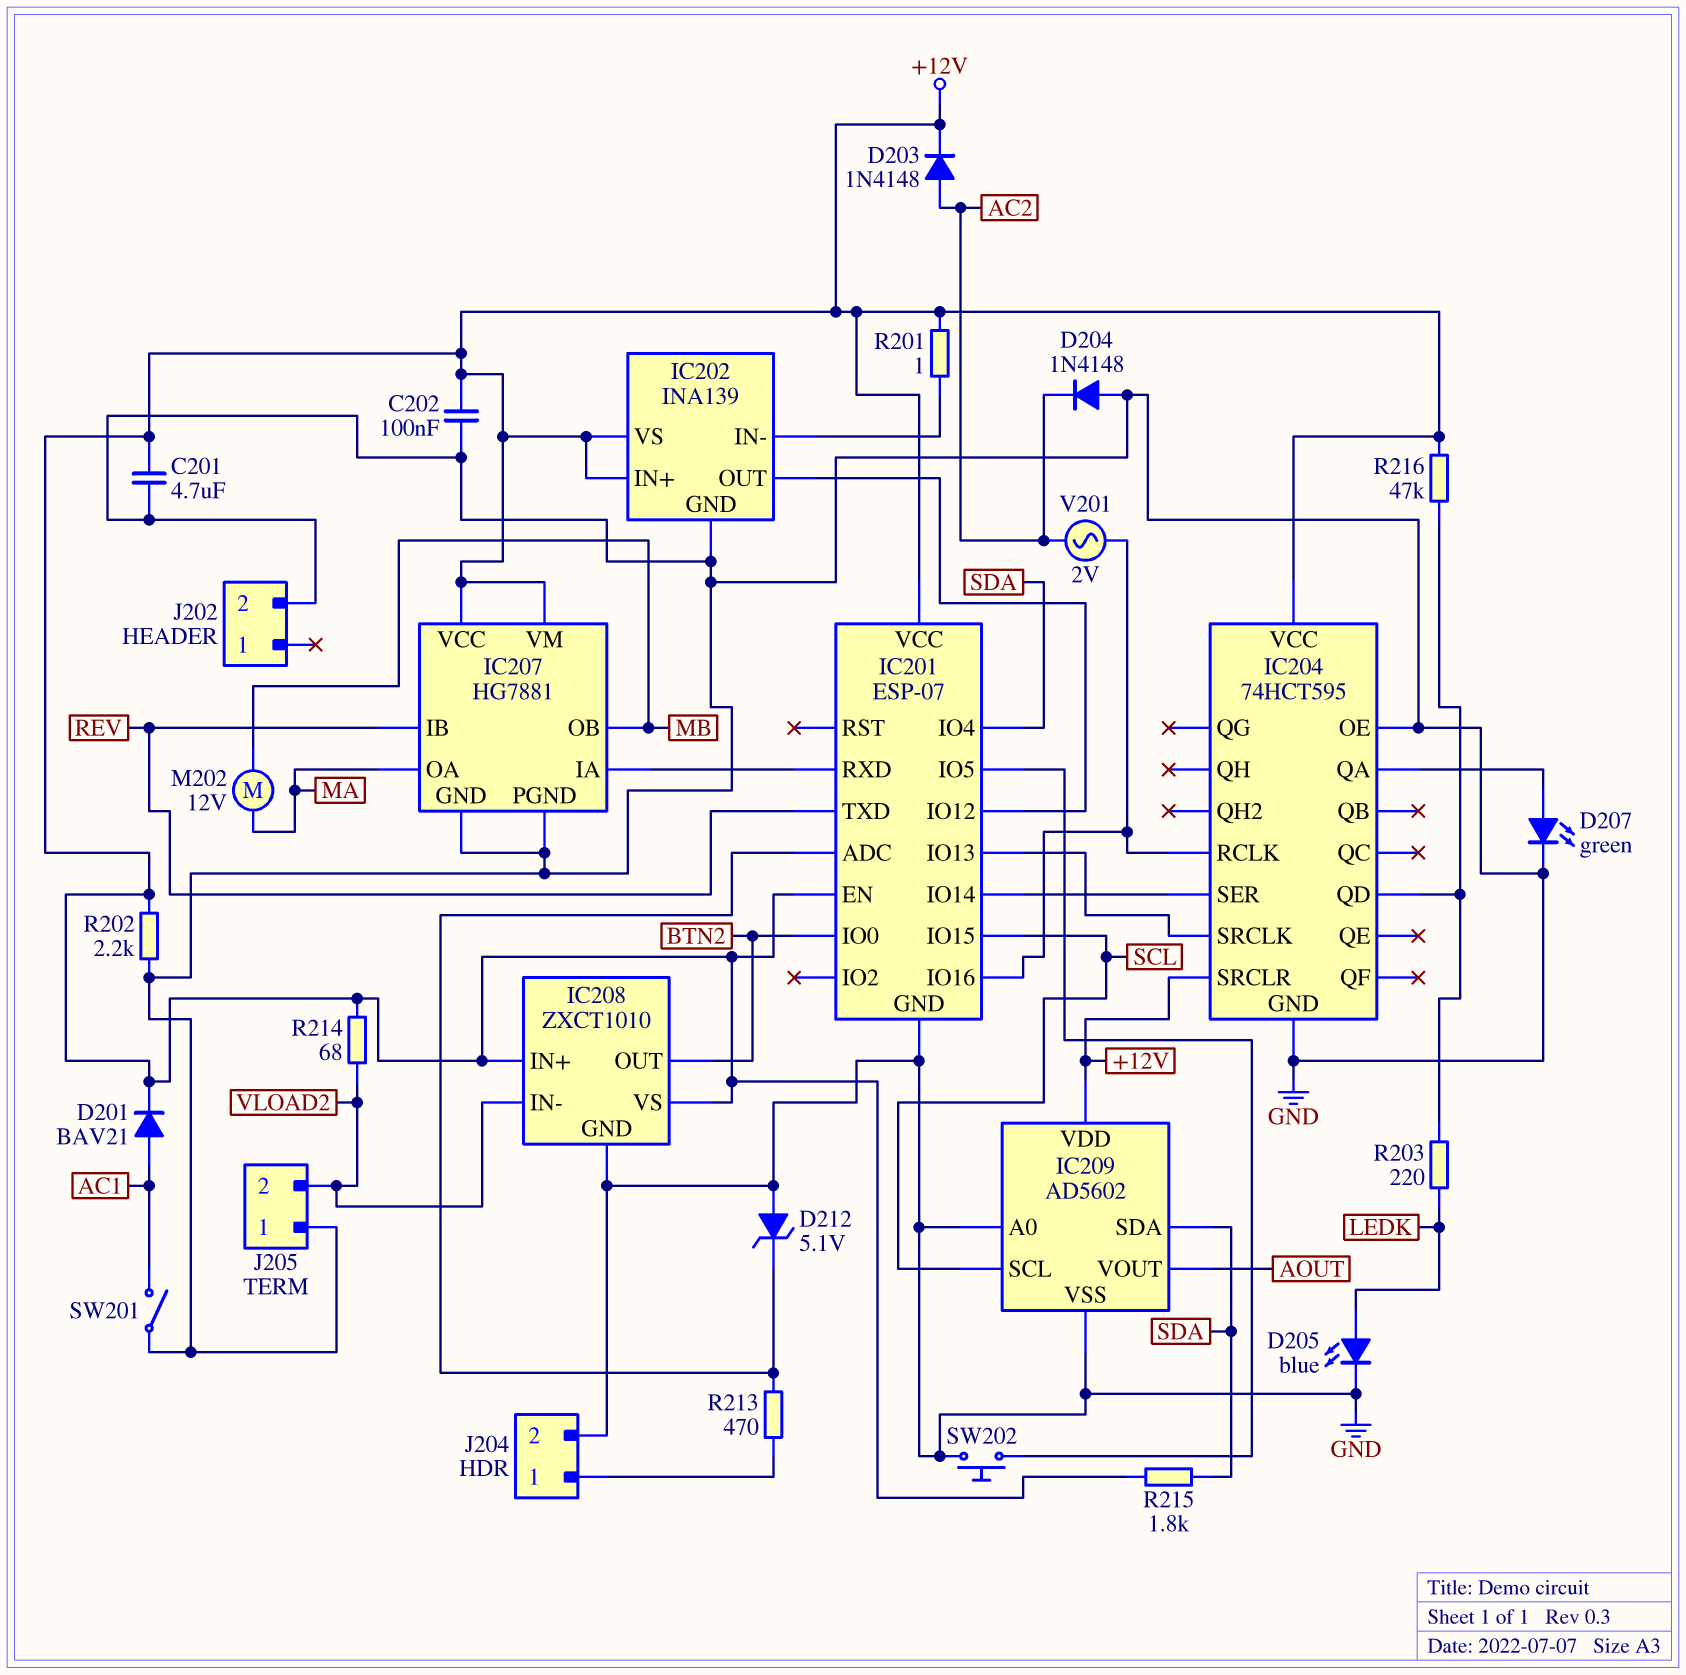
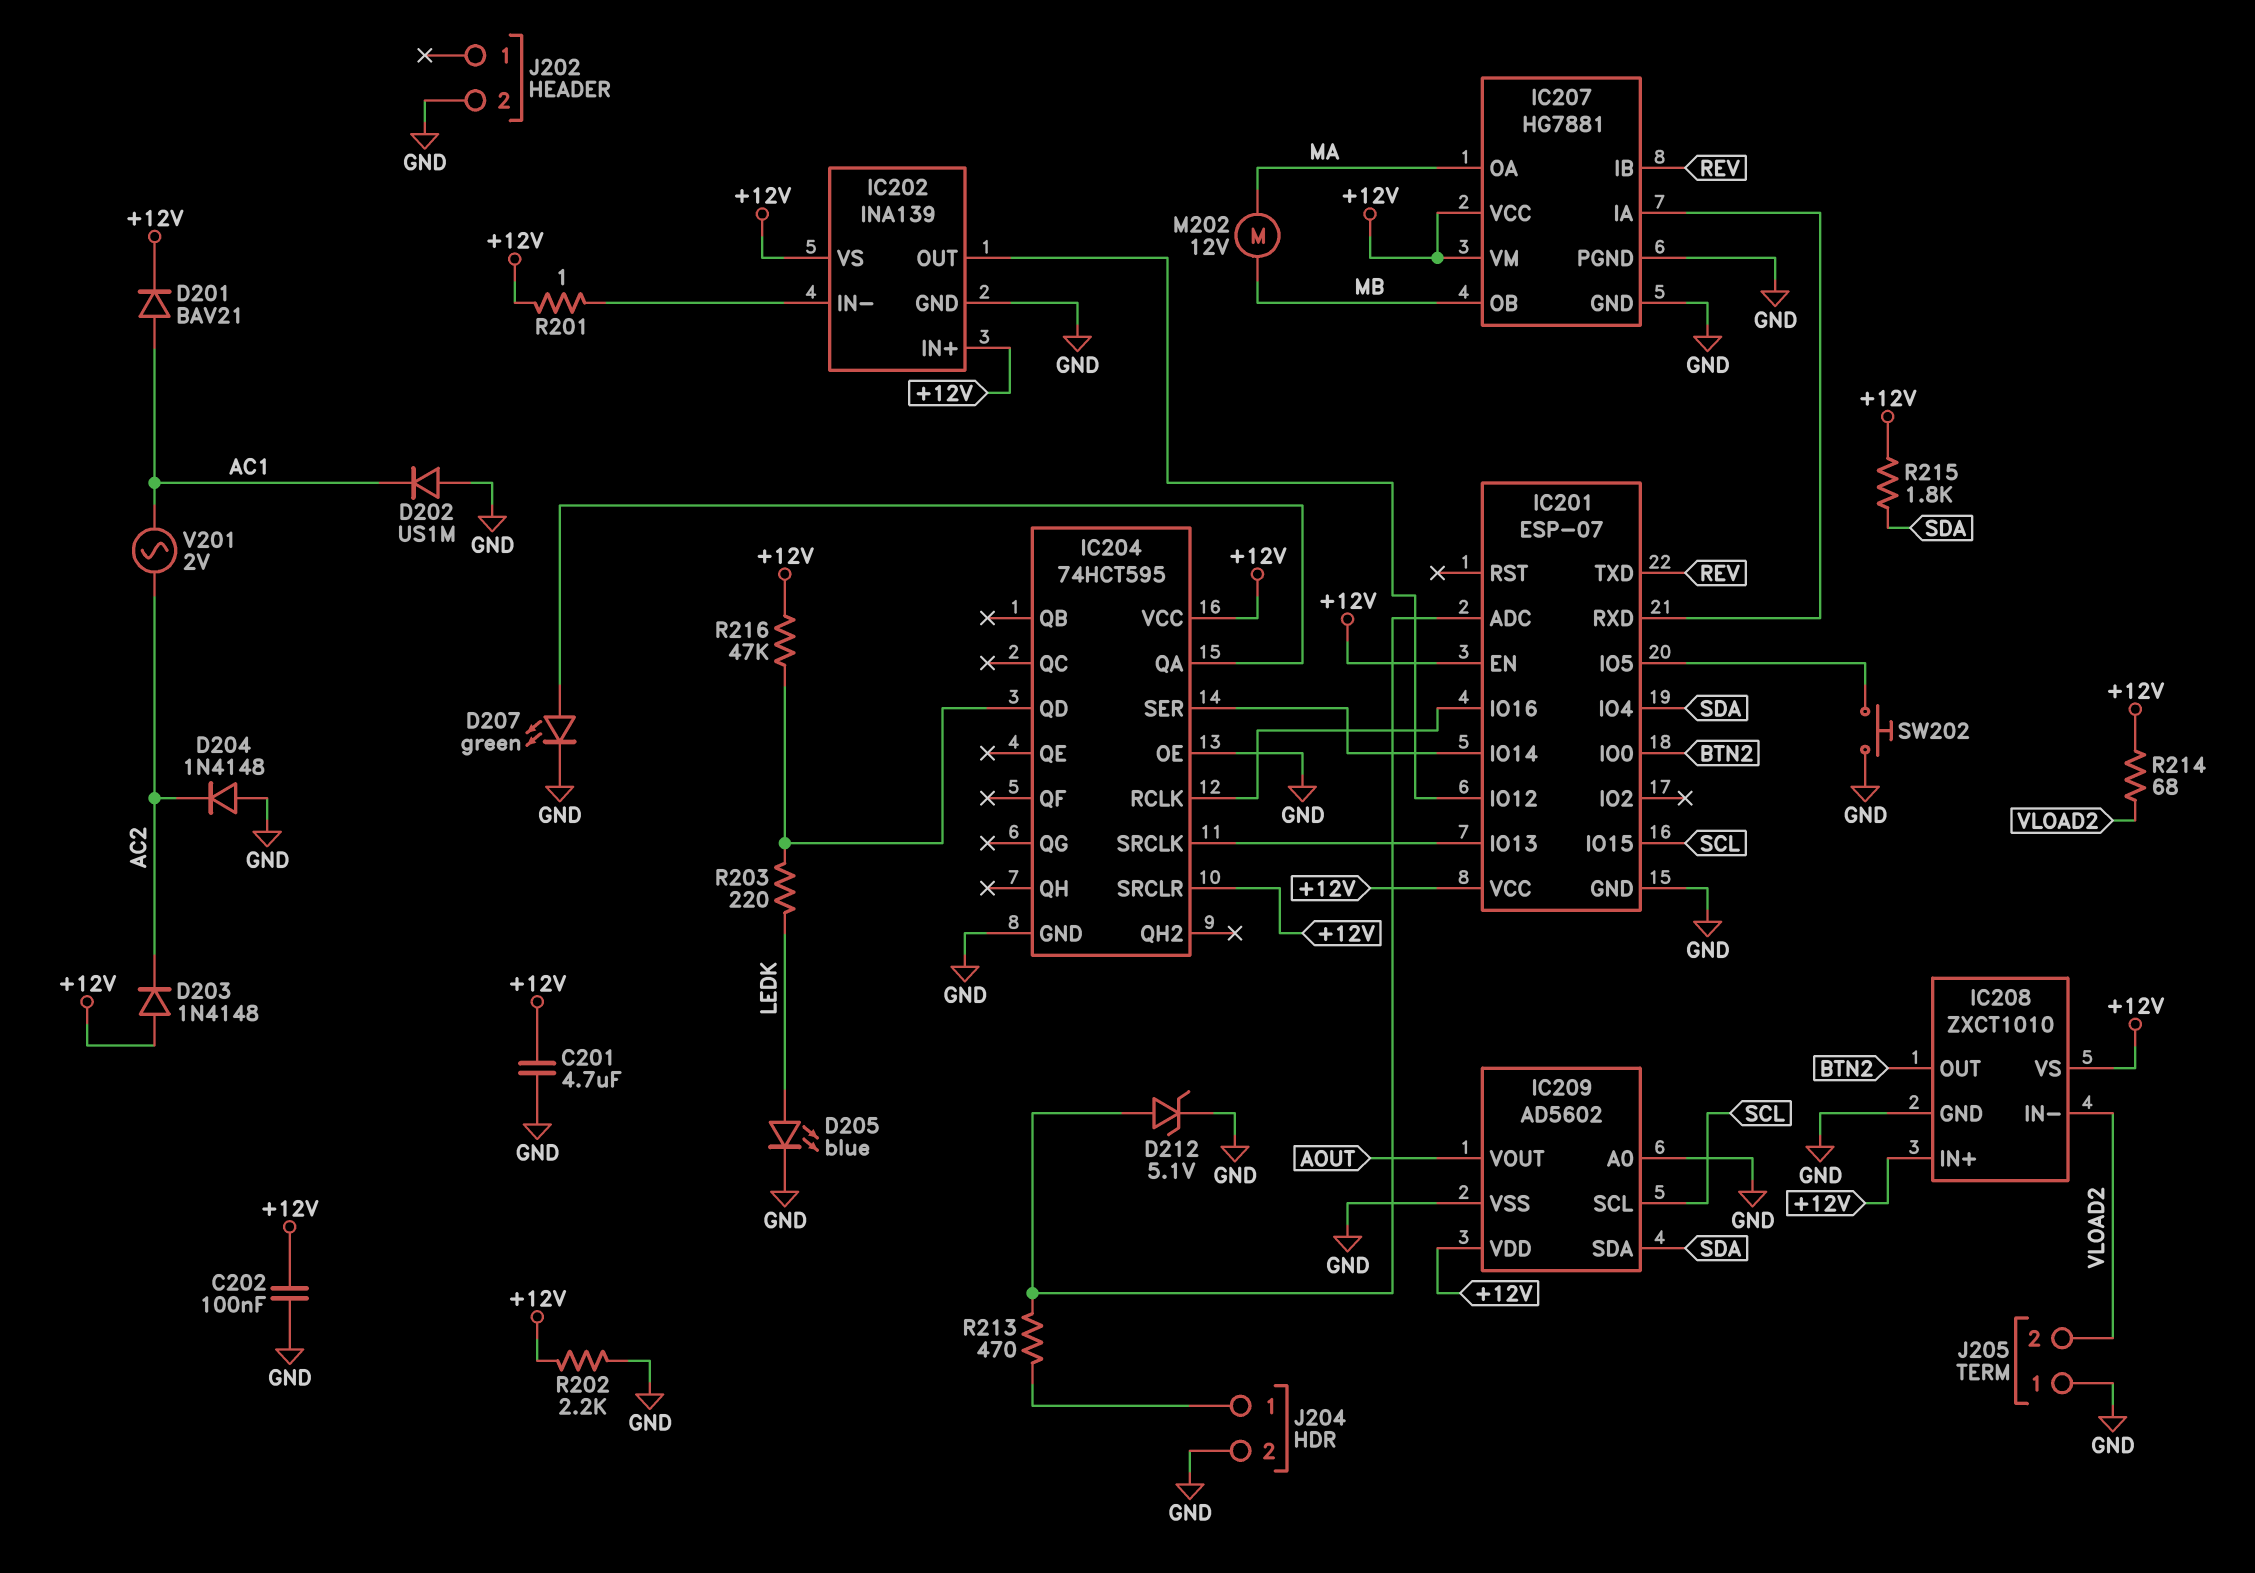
D202: none -> diode US1M (A GND, K AC1)
D203: diode 1N4148 (A AC2, K +12V) -> diode 1N4148 (A +12V, K AC2)
D212: zener 5.1V (A GND, K IC201/ADC) -> zener 5.1V (A IC201/ADC, K GND)
SW201: switch (AC1, GND) -> none
V201: AC 2V (AC2, IC201/IO16) -> AC 2V (AC1, AC2)

